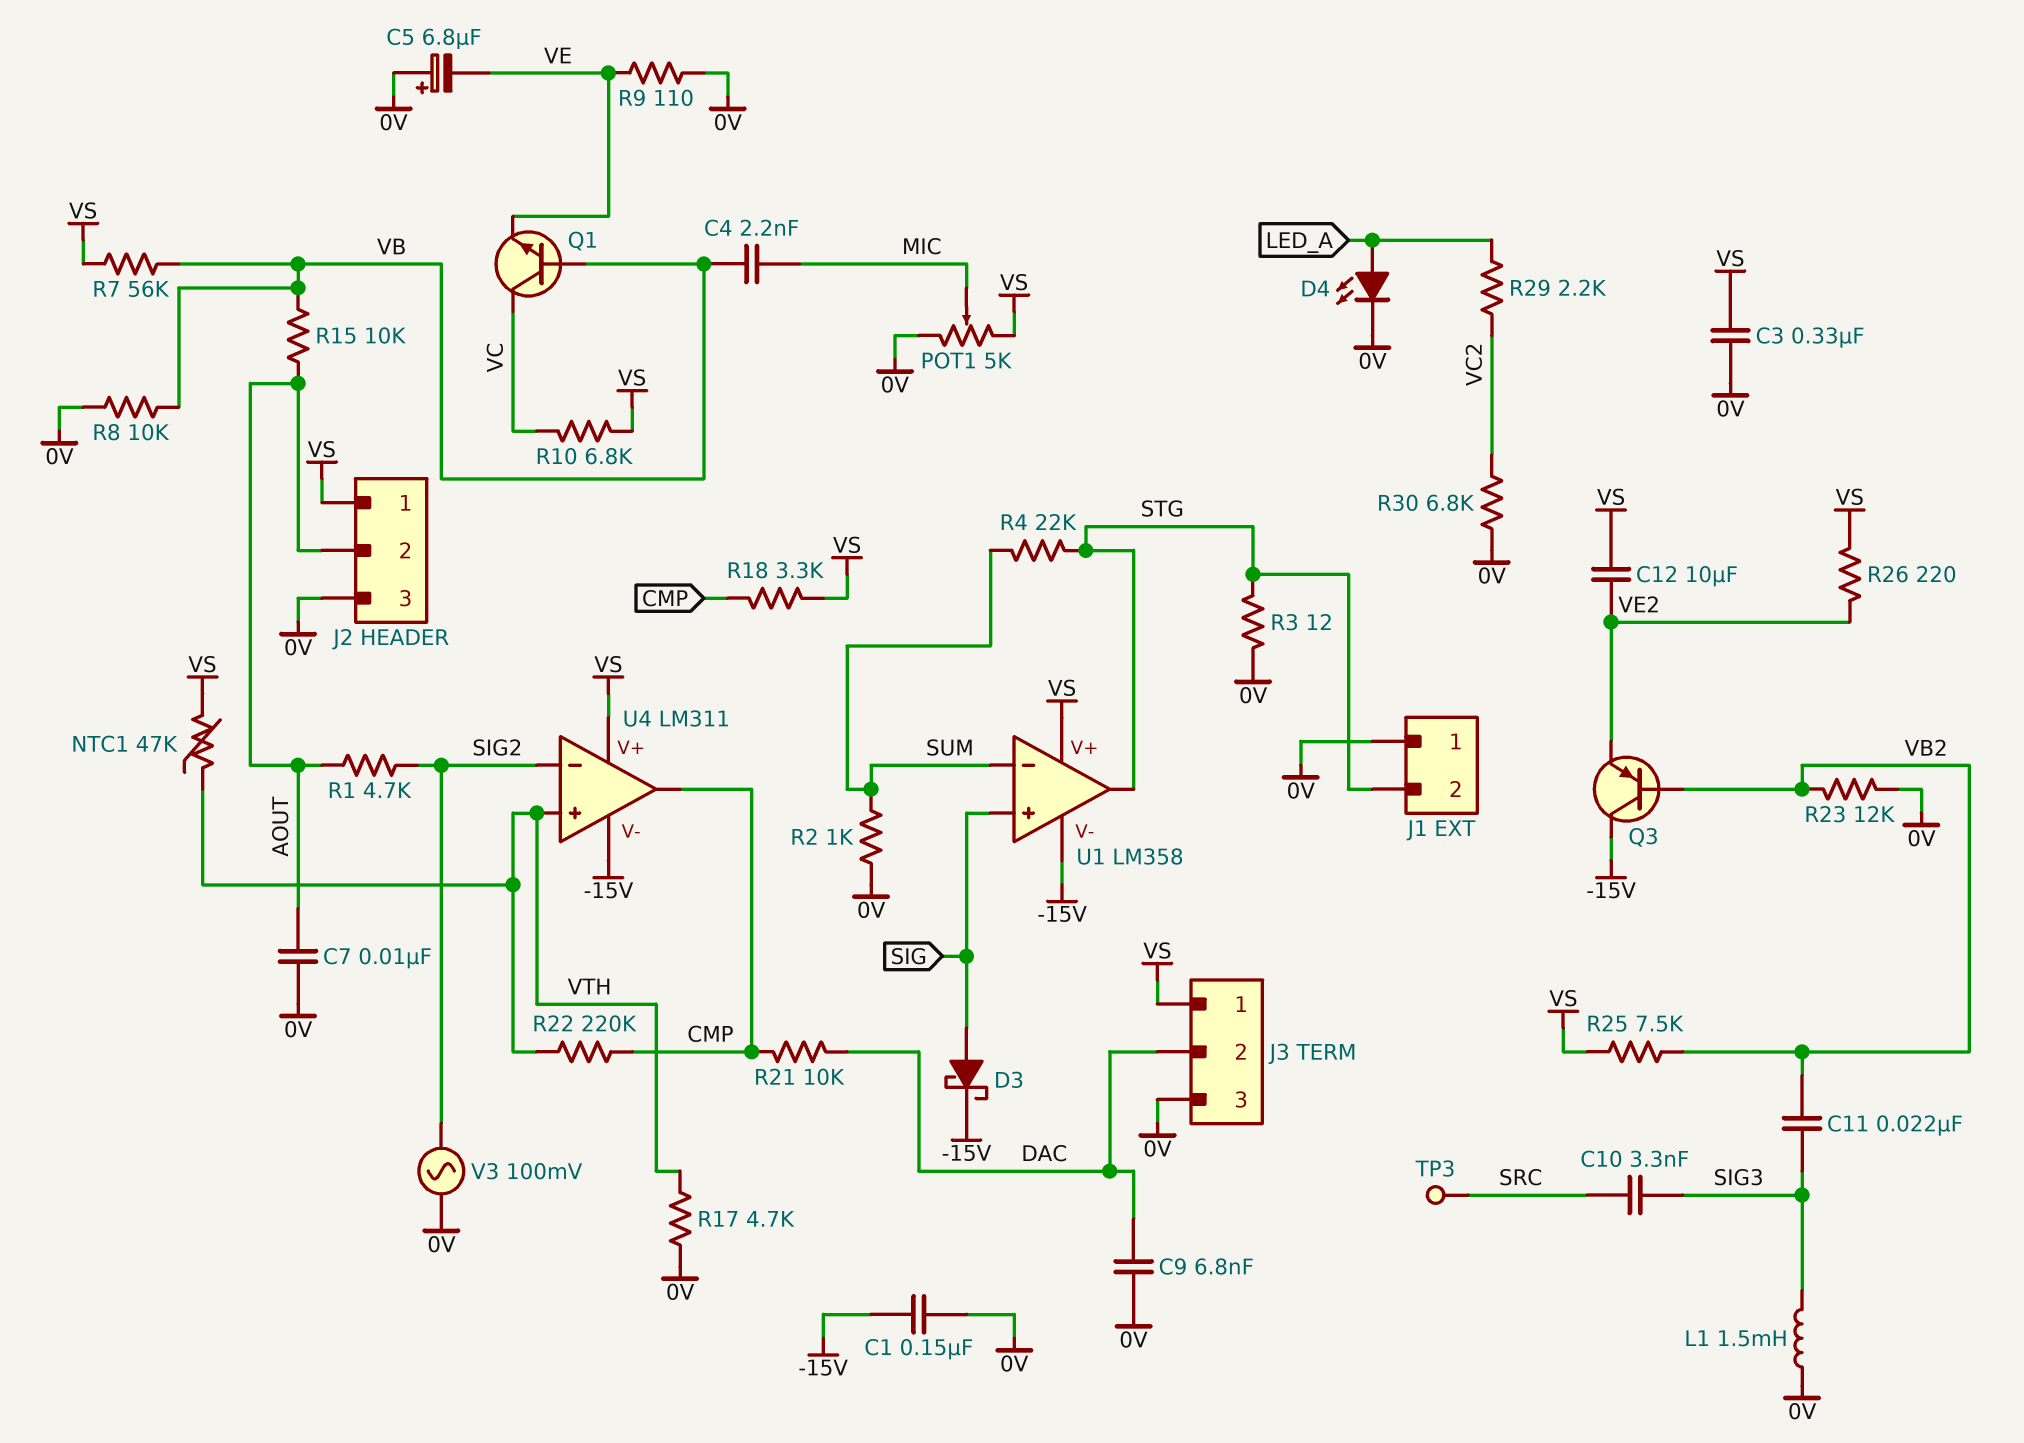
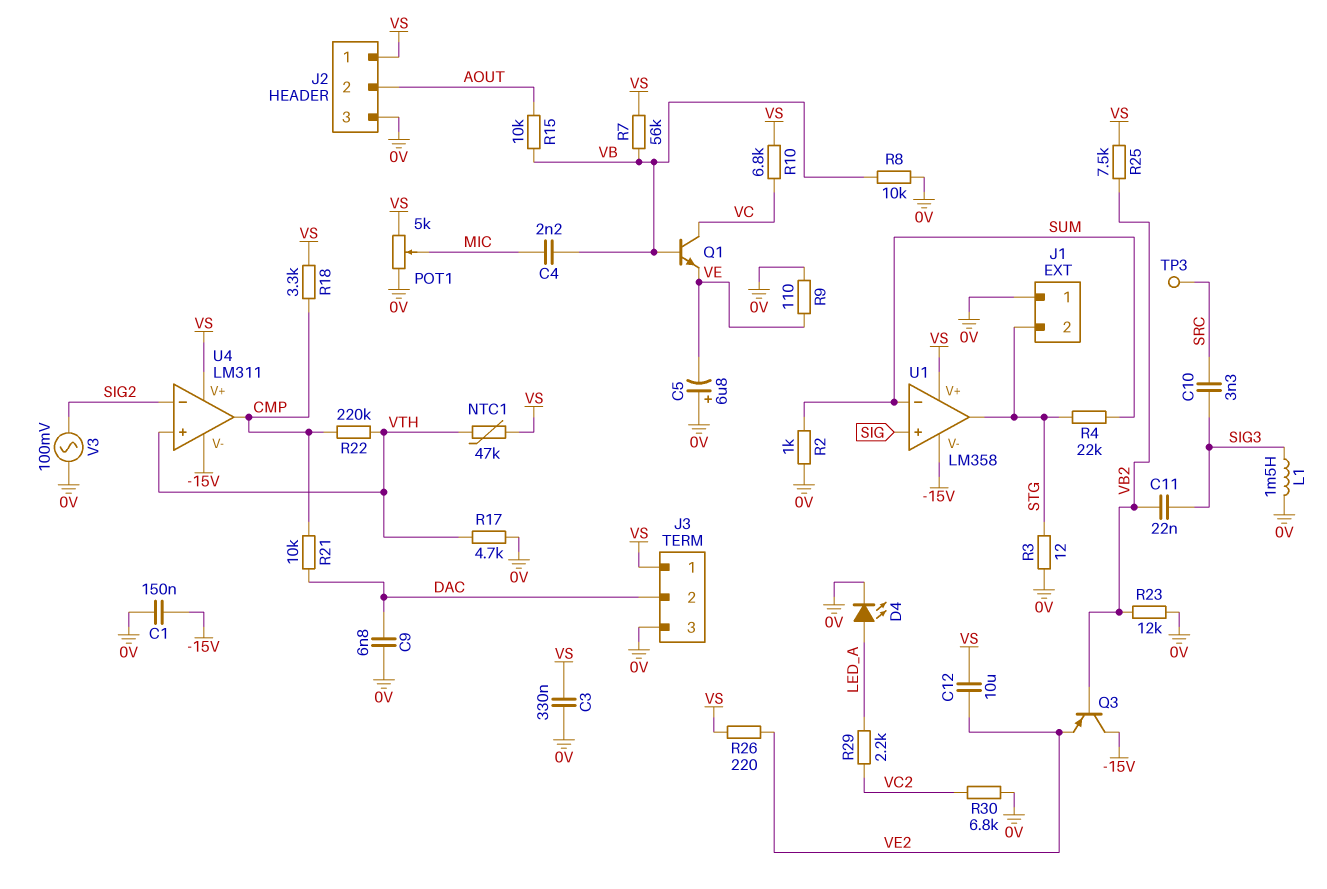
C7: 10nF (0V, AOUT) -> none
D3: schottky (A SIG, K -15V) -> none
R1: 4.7k (AOUT, SIG2) -> none

